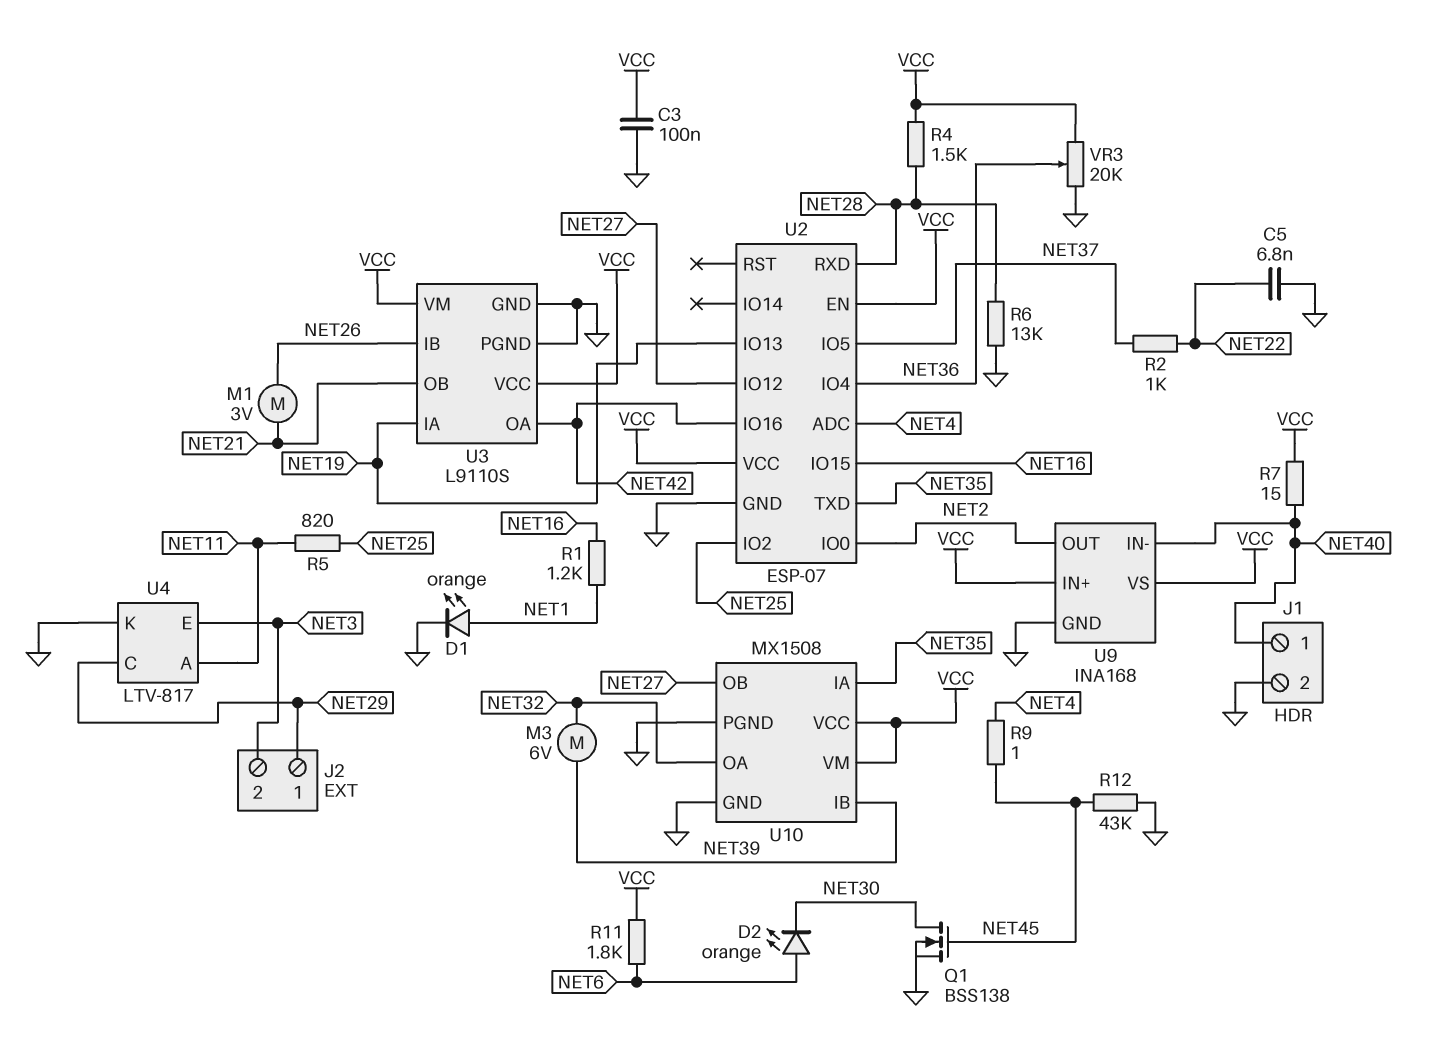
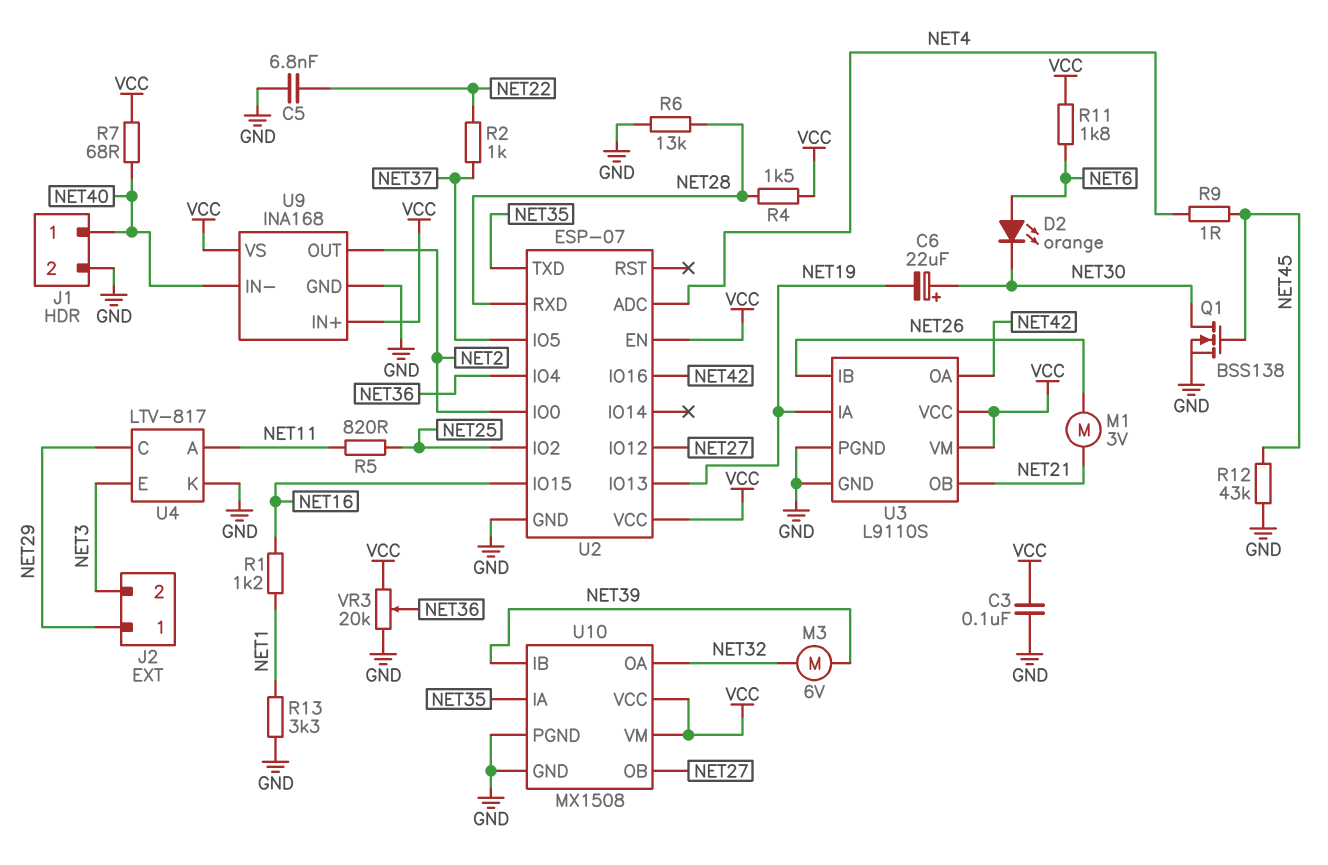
C6: none -> 22uF (plus NET30, minus NET19)
D1: LED orange (A NET1, K GND) -> none
R7: 15 (NET40, VCC) -> 68 (NET40, VCC)
R13: none -> 3.3k (GND, NET1)

